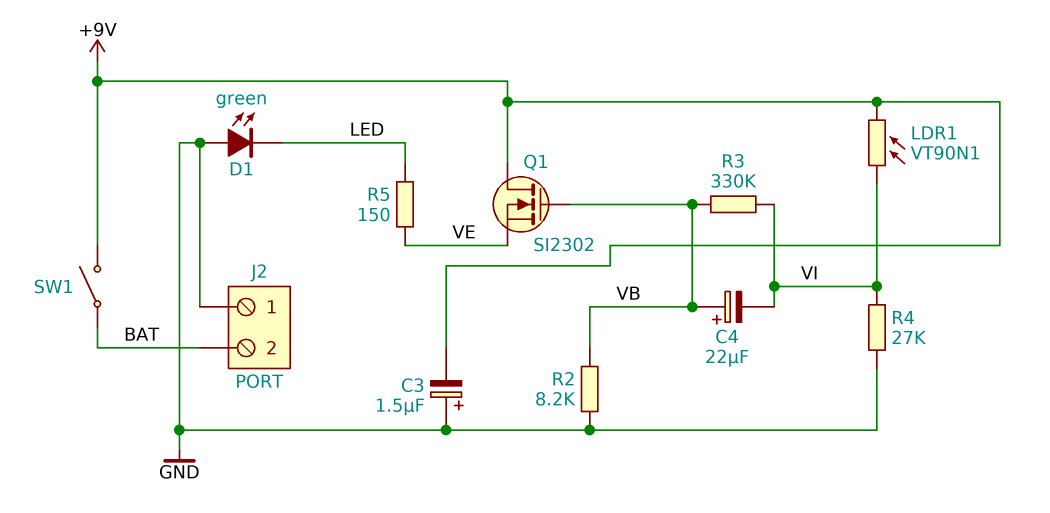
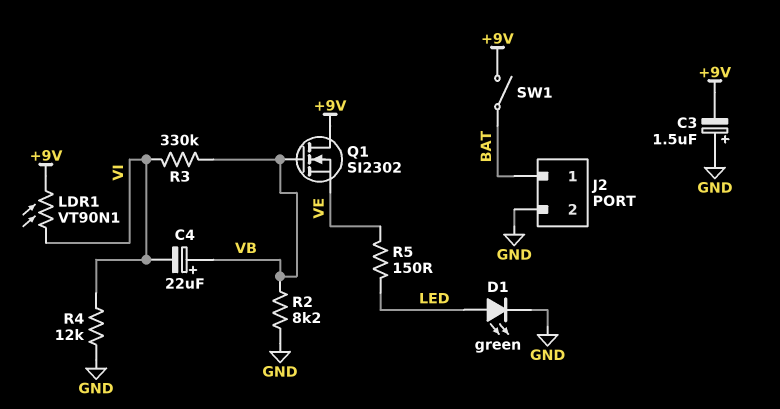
D1: LED green (A GND, K LED) -> LED green (A LED, K GND)
J2 pin 1: GND -> BAT
J2 pin 2: BAT -> GND
R4: 27k (GND, VI) -> 12k (GND, VI)

